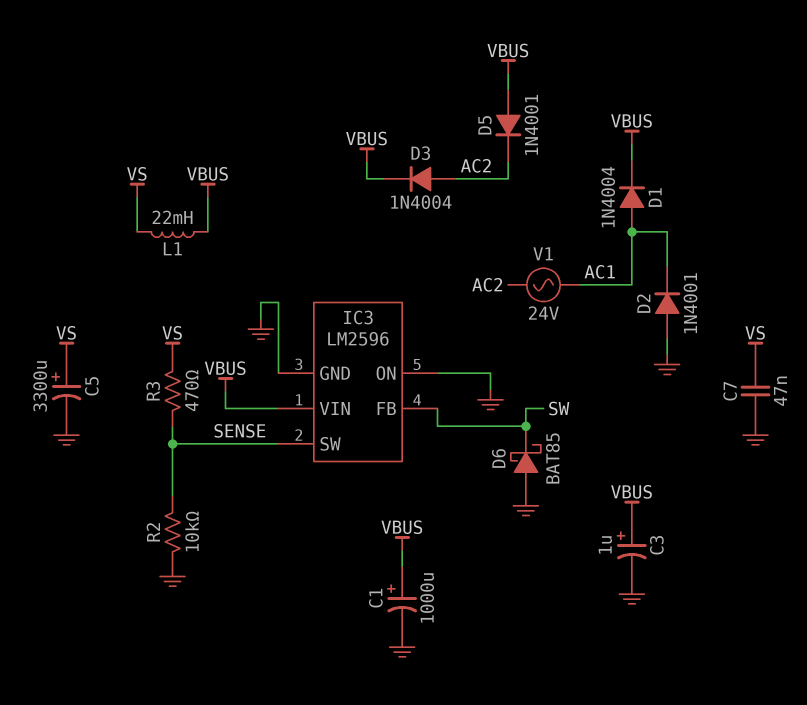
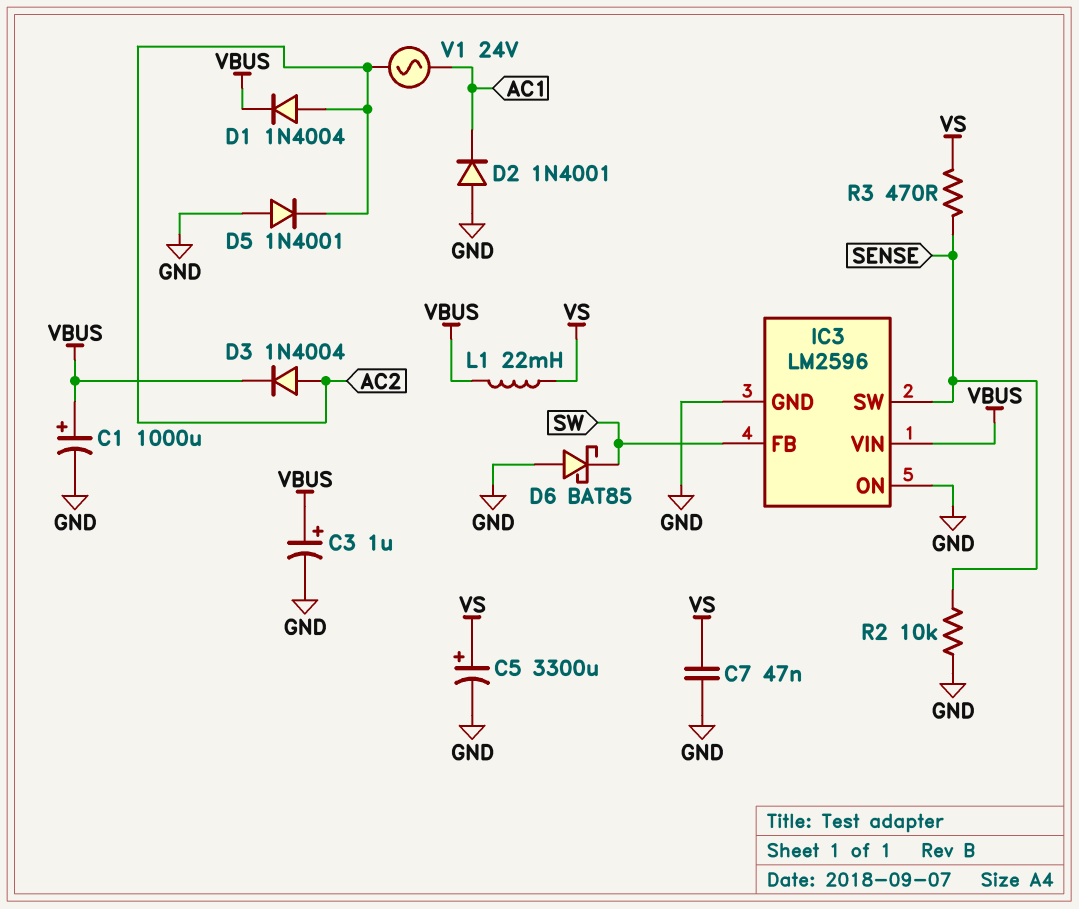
D1: diode 1N4004 (A AC1, K VBUS) -> diode 1N4004 (A AC2, K VBUS)
D5: diode 1N4001 (A VBUS, K AC2) -> diode 1N4001 (A GND, K AC2)

